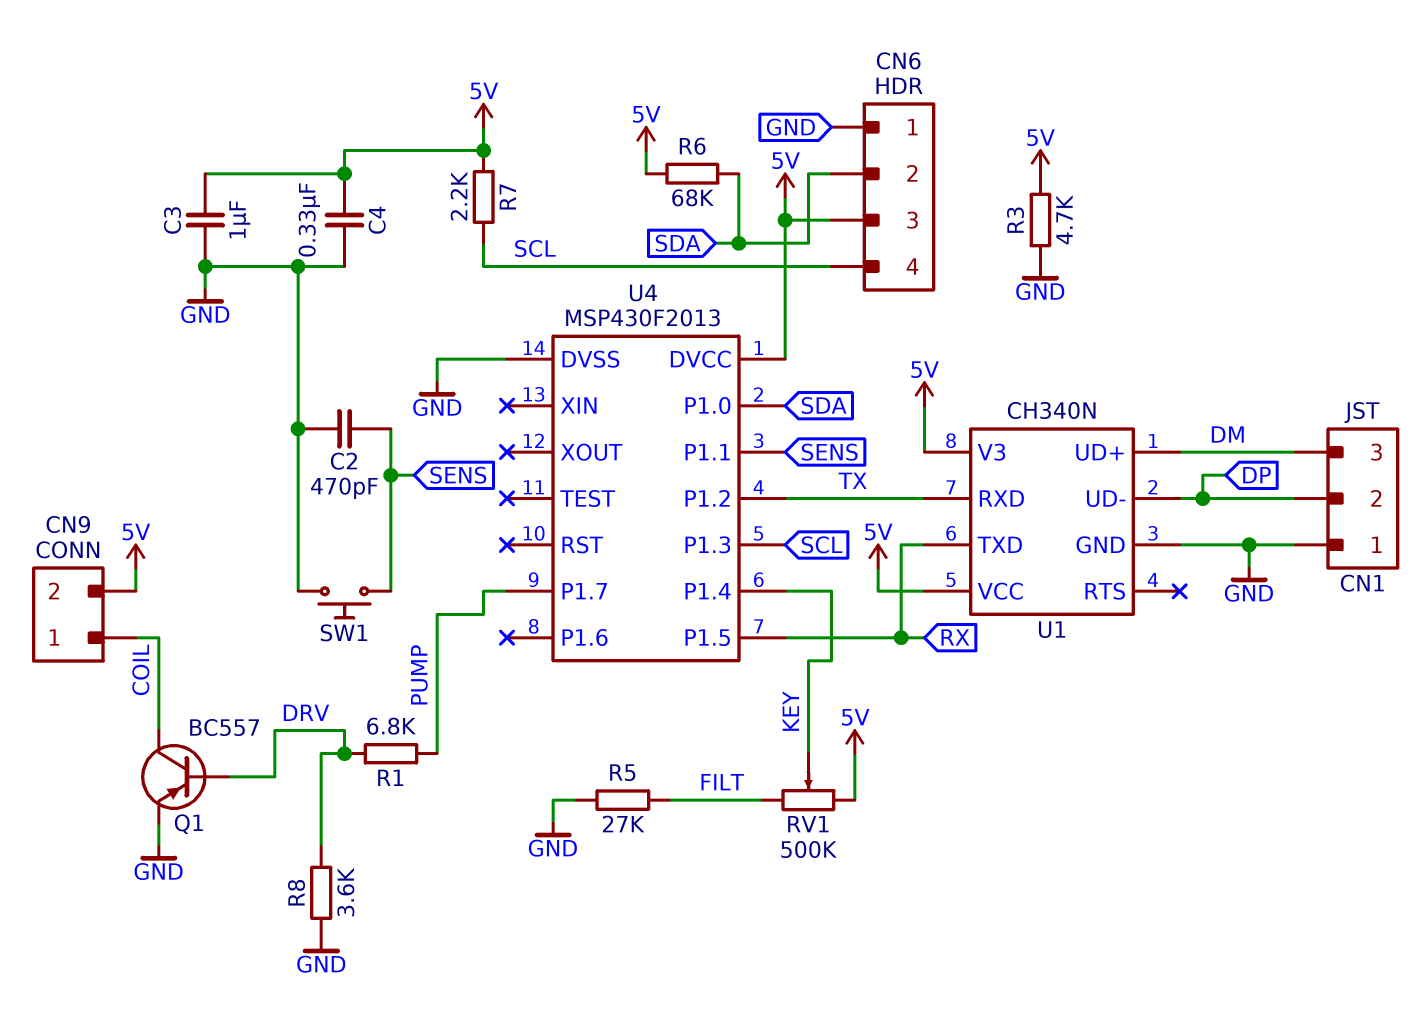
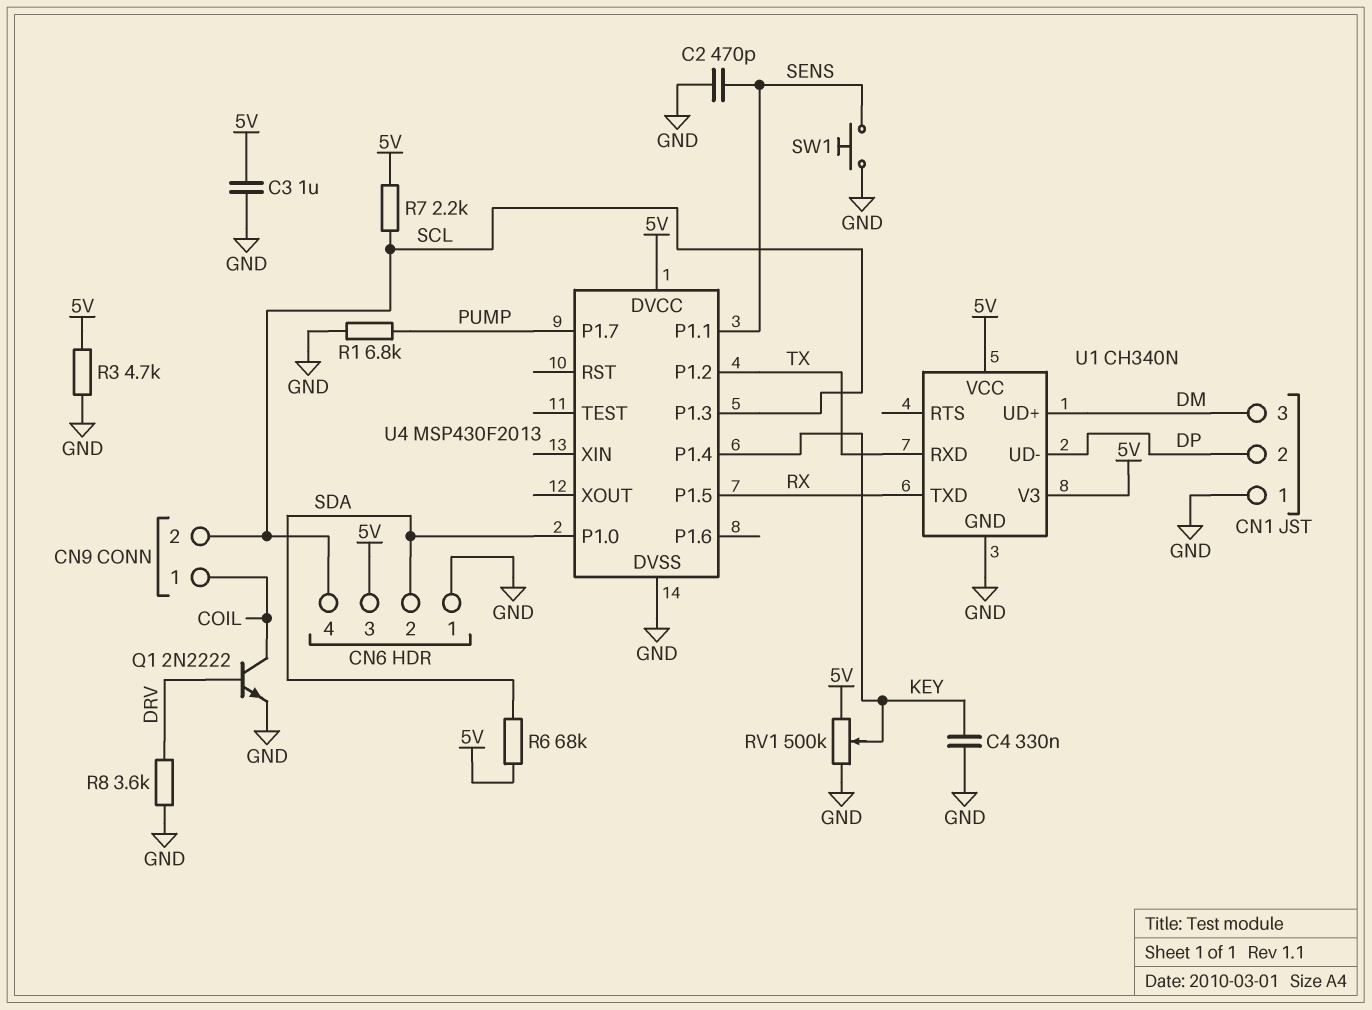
C4: 330nF (5V, GND) -> 330nF (GND, KEY)
CN9 pin 2: 5V -> SCL
Q1: PNP BC557 (B DRV, C COIL, E GND) -> NPN 2N2222 (B DRV, C COIL, E GND)
R1: 6.8k (DRV, PUMP) -> 6.8k (GND, PUMP)
R5: 27k (FILT, GND) -> none
RV1: 500k (5V, FILT, wiper KEY) -> 500k (5V, GND, wiper KEY)

